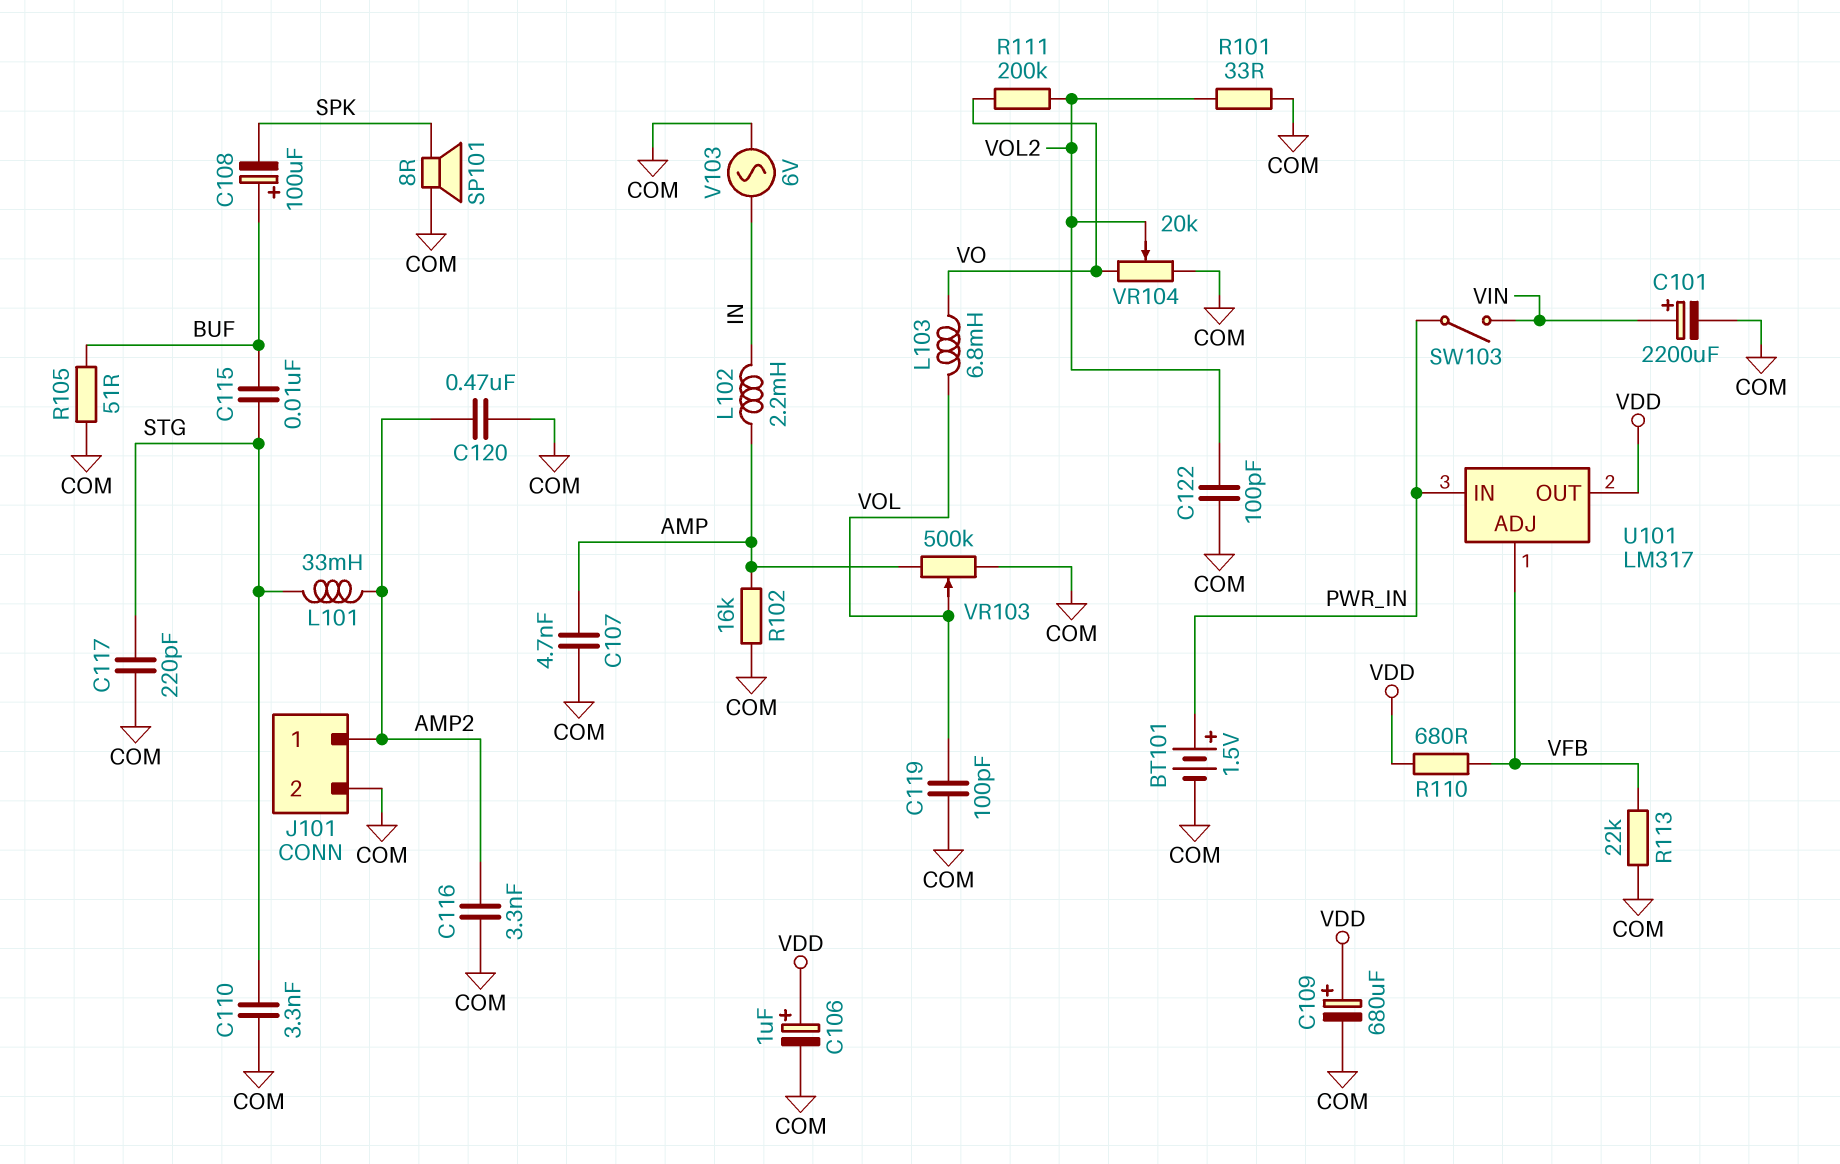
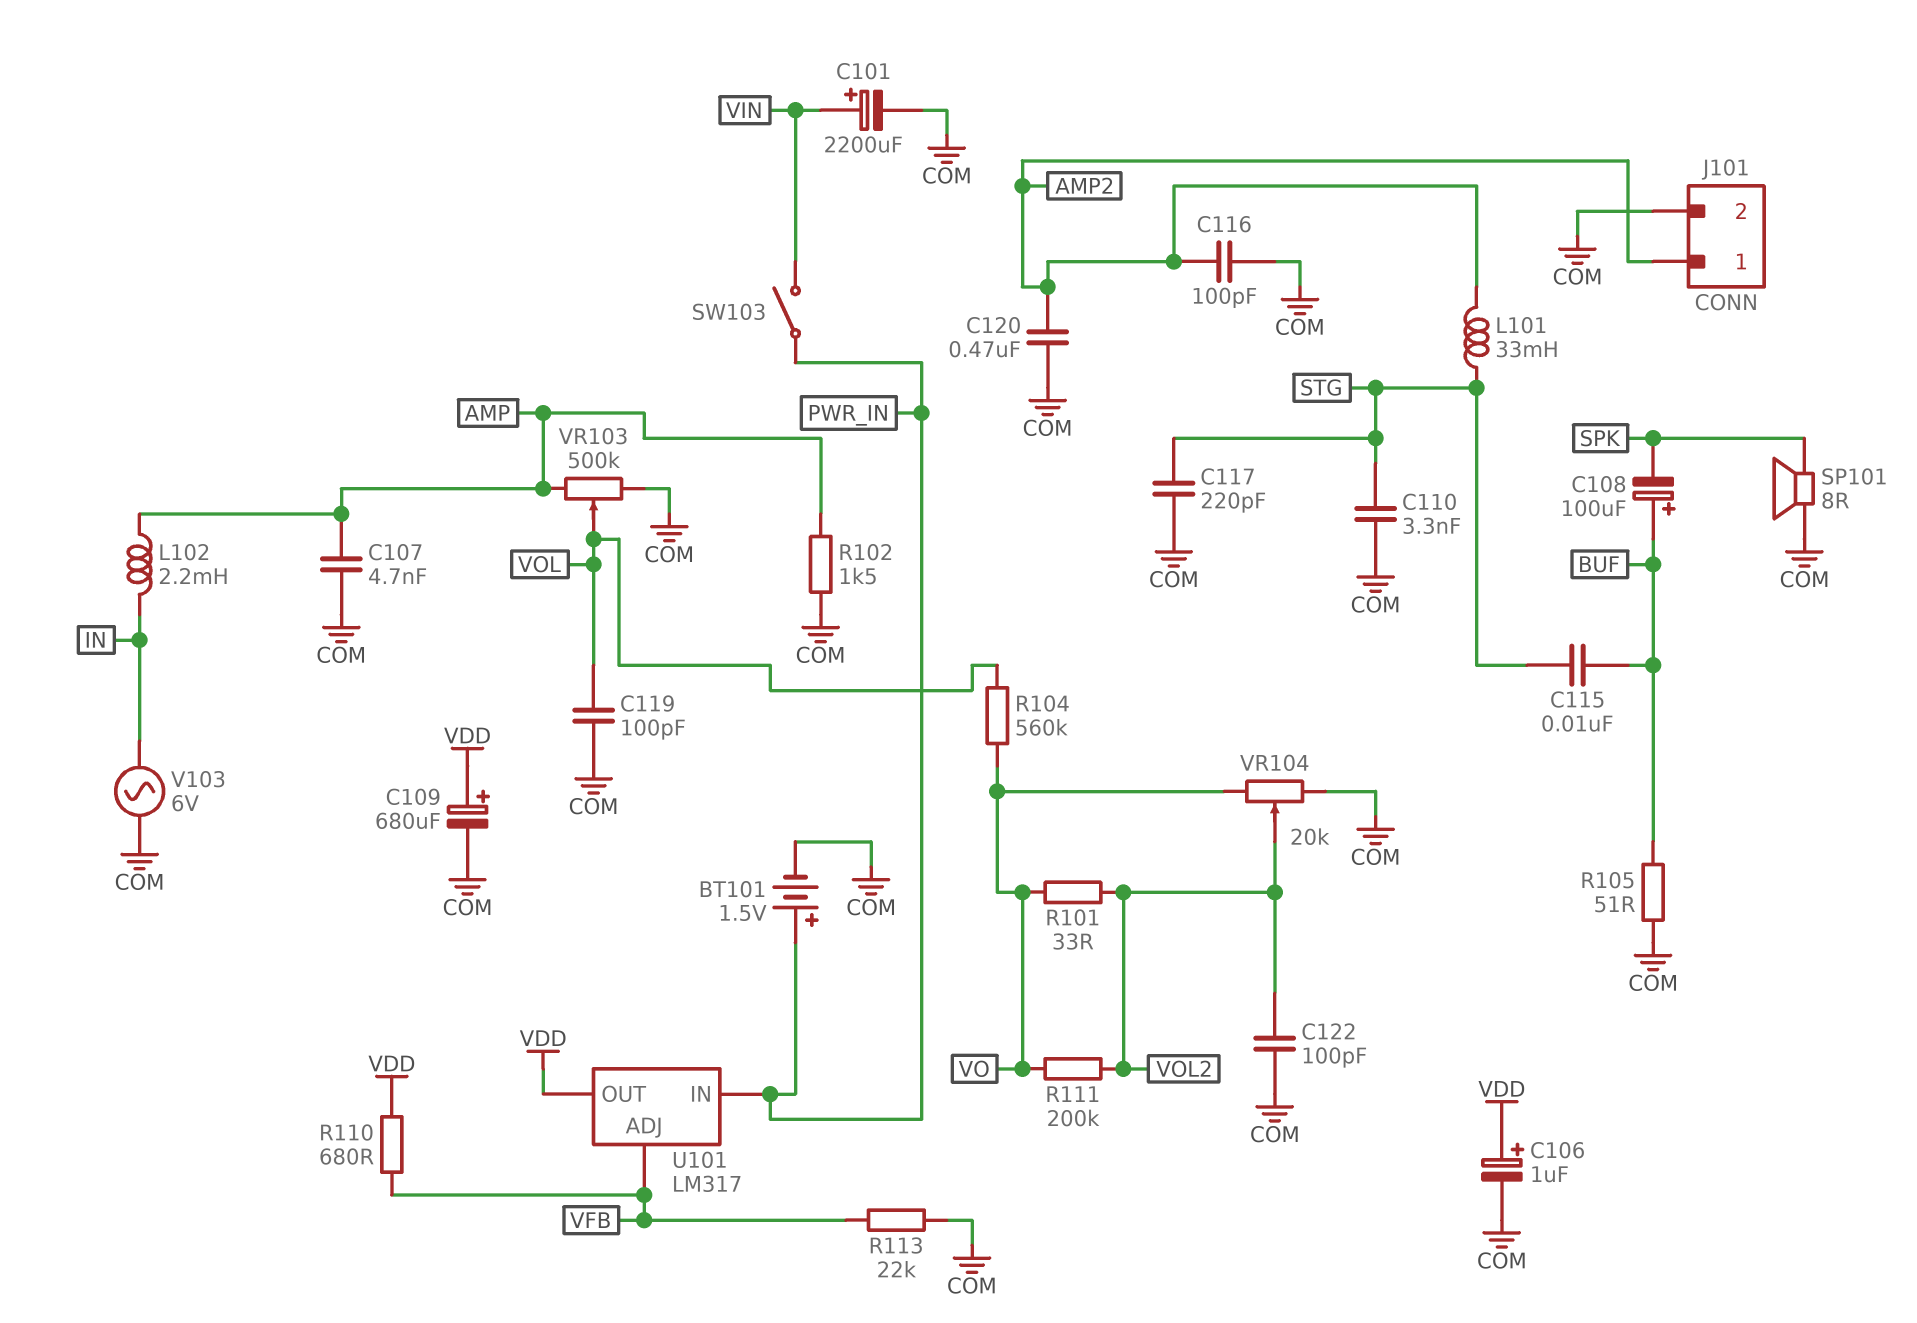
C116: 3.3nF (AMP2, COM) -> 100pF (AMP2, COM)
L103: 6.8mH (VO, VOL) -> none
R101: 33 (COM, VOL2) -> 33 (VO, VOL2)
R102: 16k (AMP, COM) -> 1.5k (AMP, COM)
R104: none -> 560k (VO, VOL)

